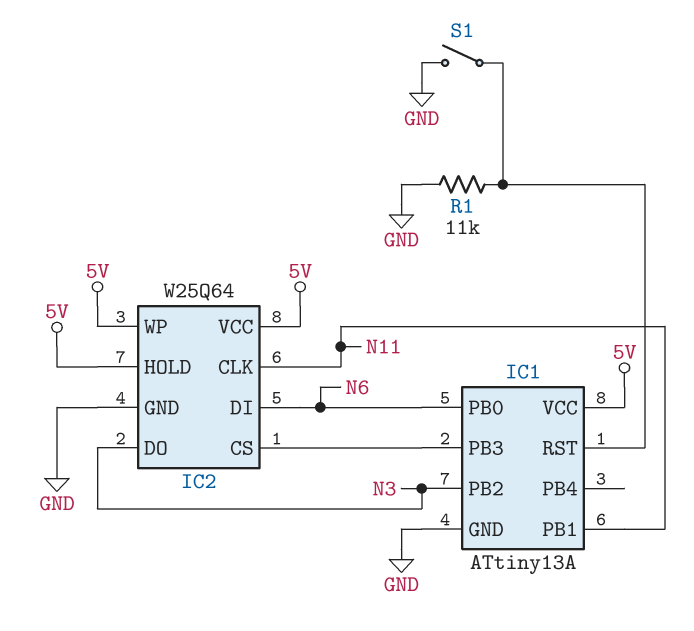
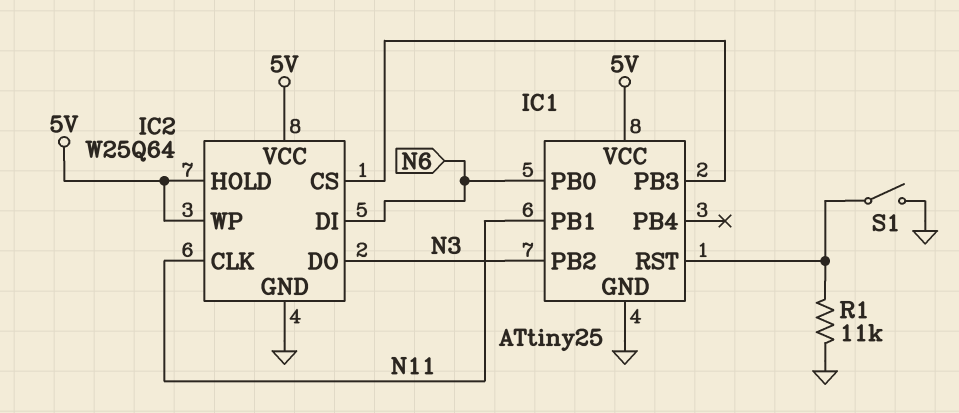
IC1: ATtiny13A -> ATtiny25

